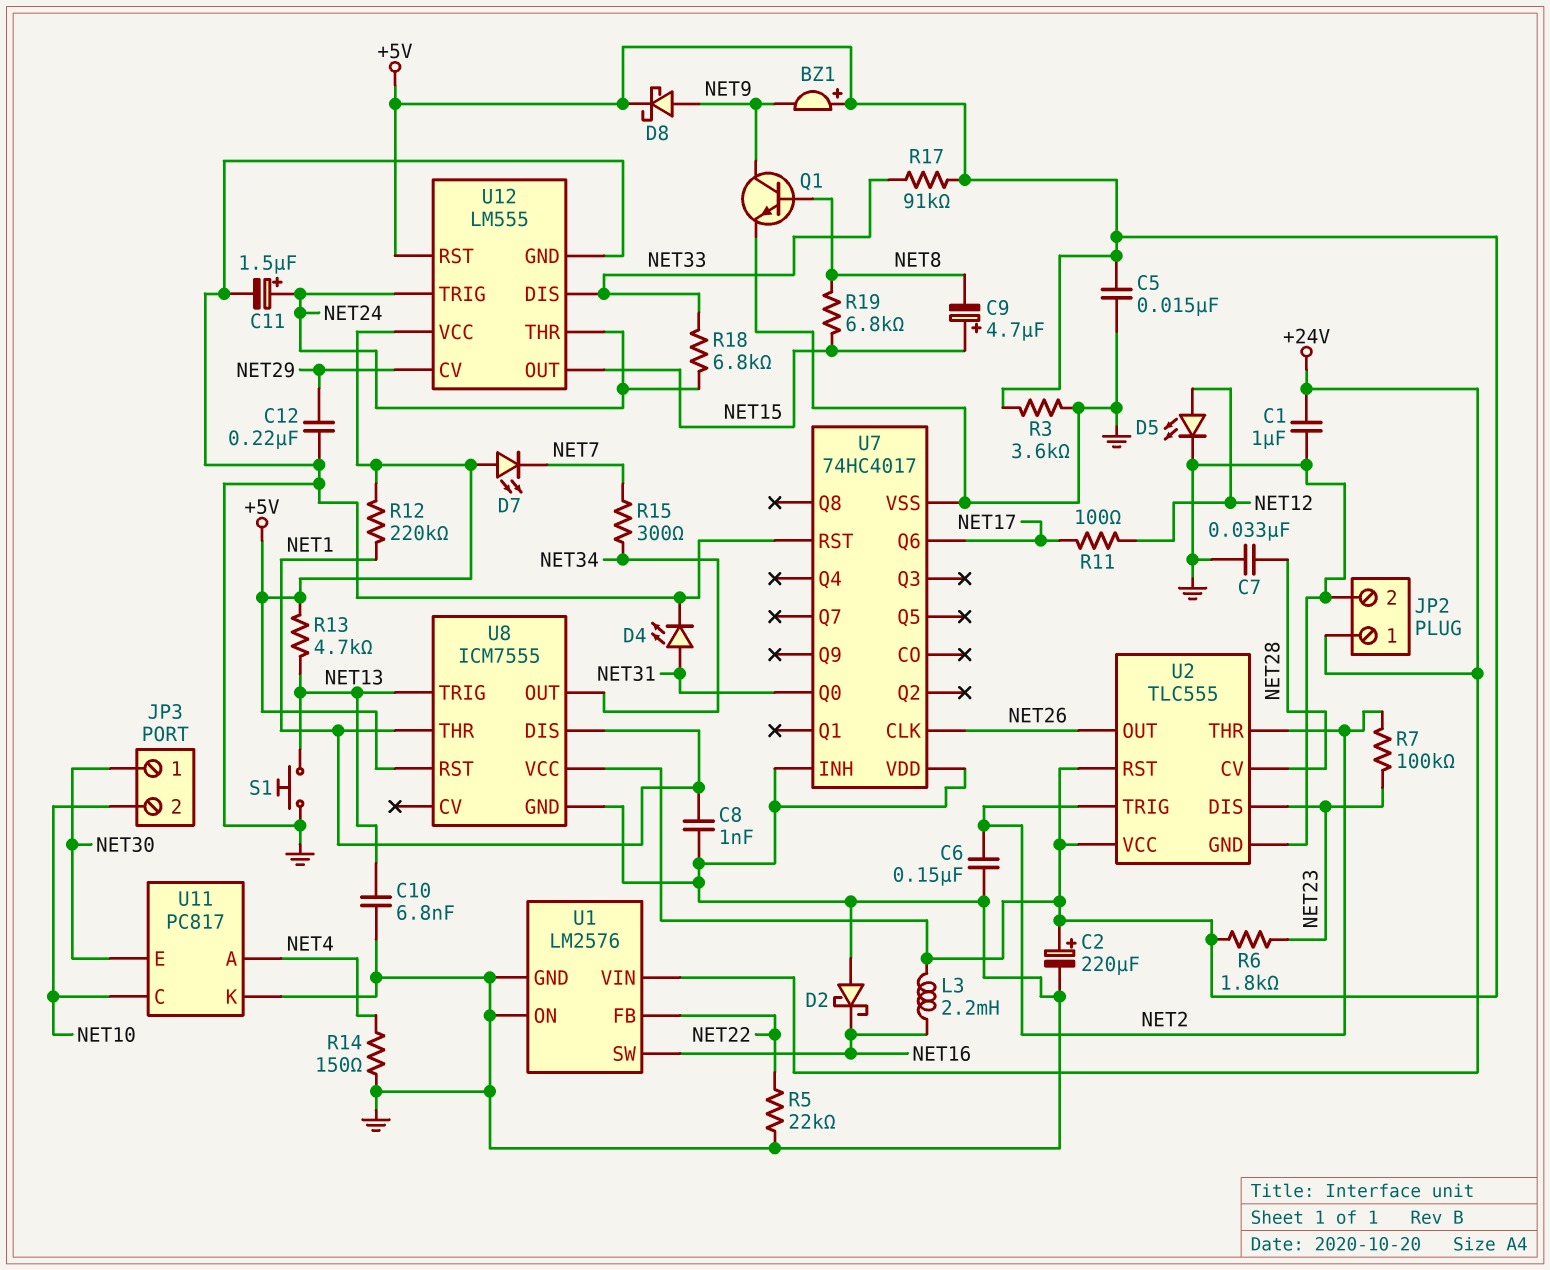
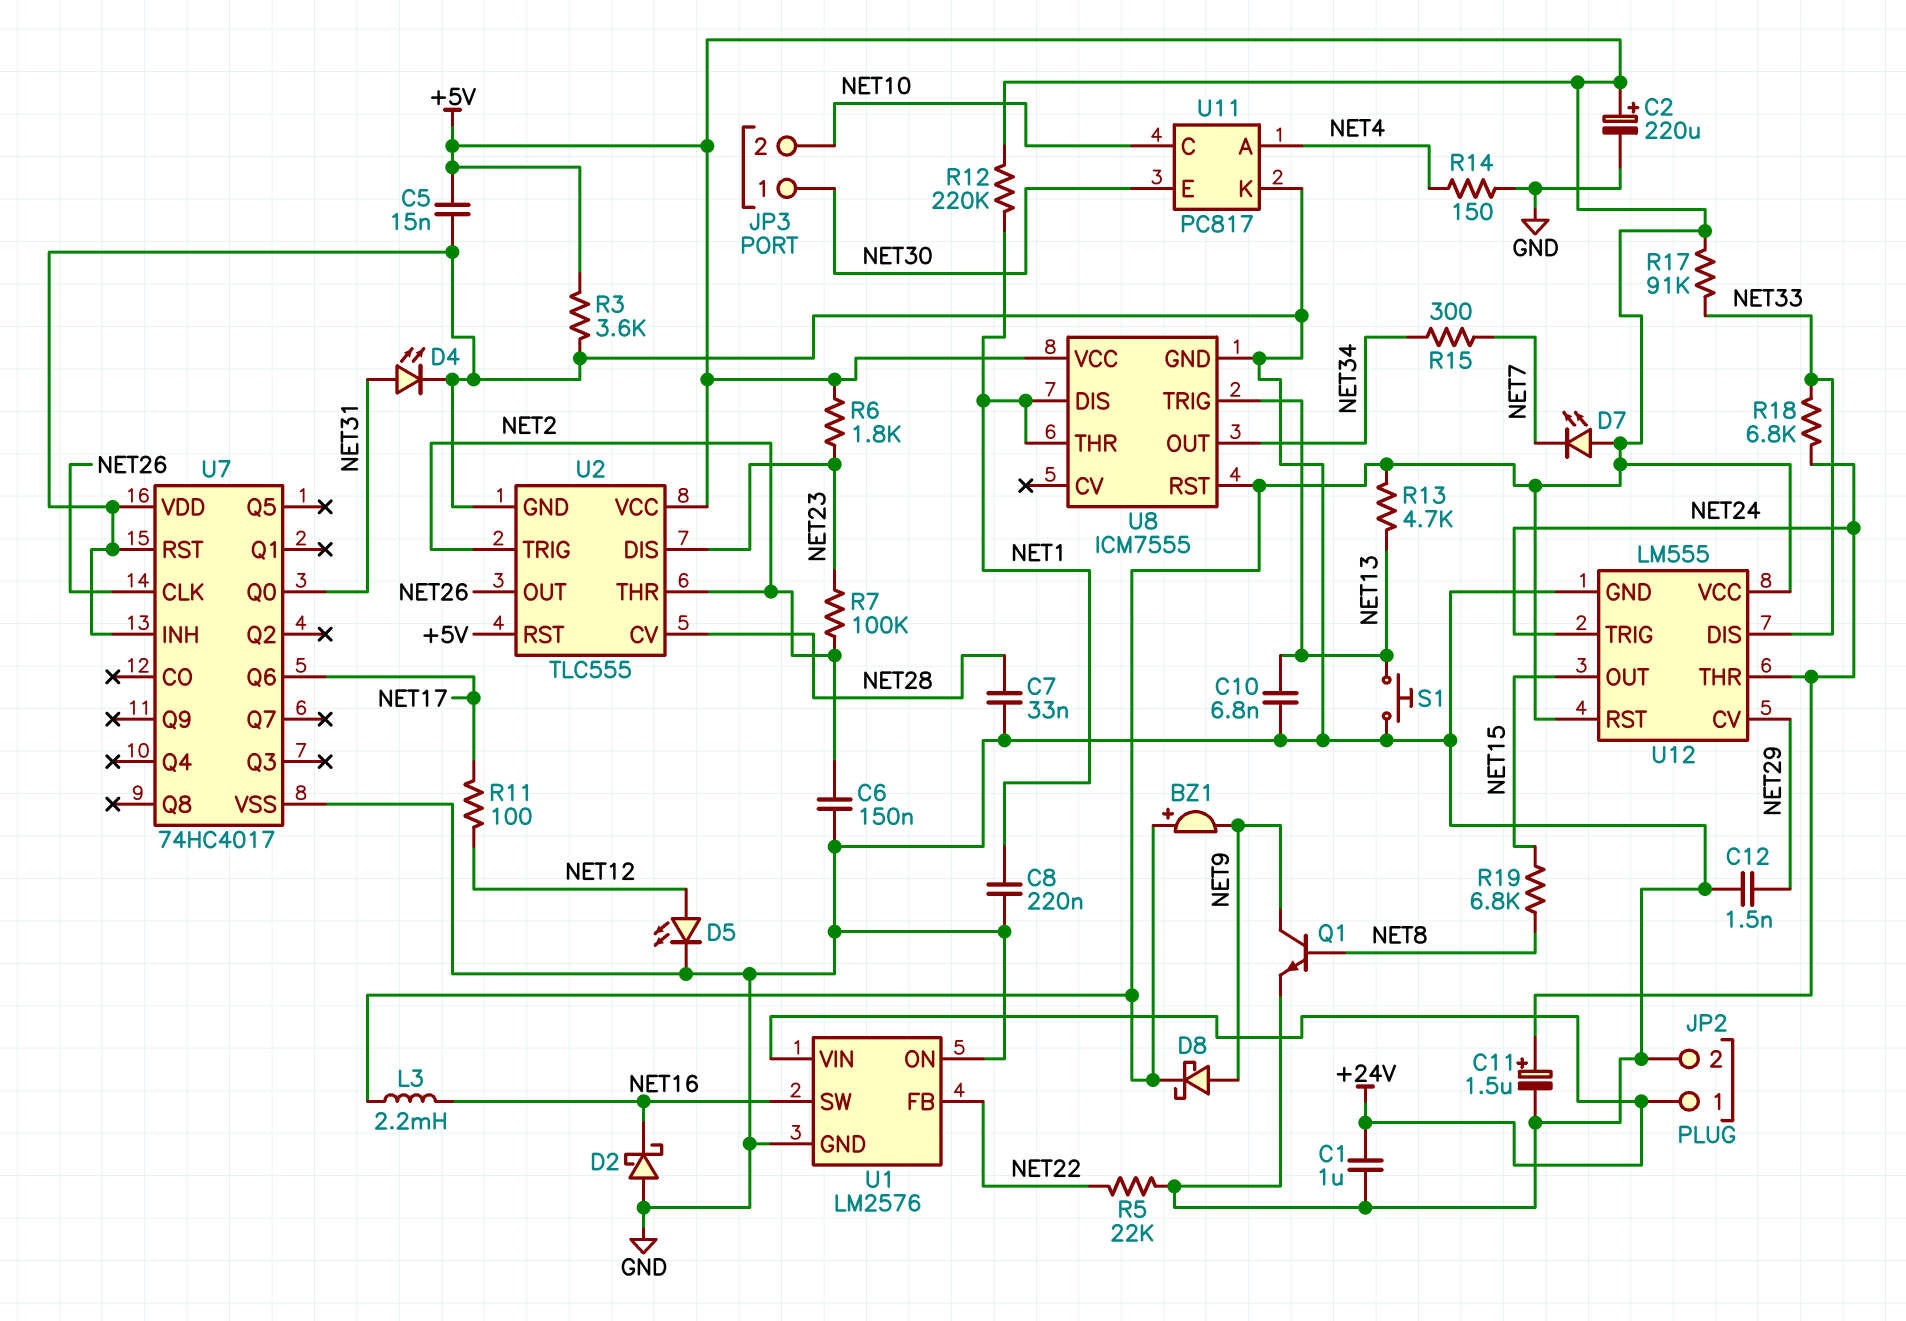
C8: 1nF (GND, NET1) -> 220nF (GND, NET1)
C9: 4.7uF (plus NET15, minus NET8) -> none
C12: 220nF (GND, NET29) -> 1.5nF (GND, NET29)

